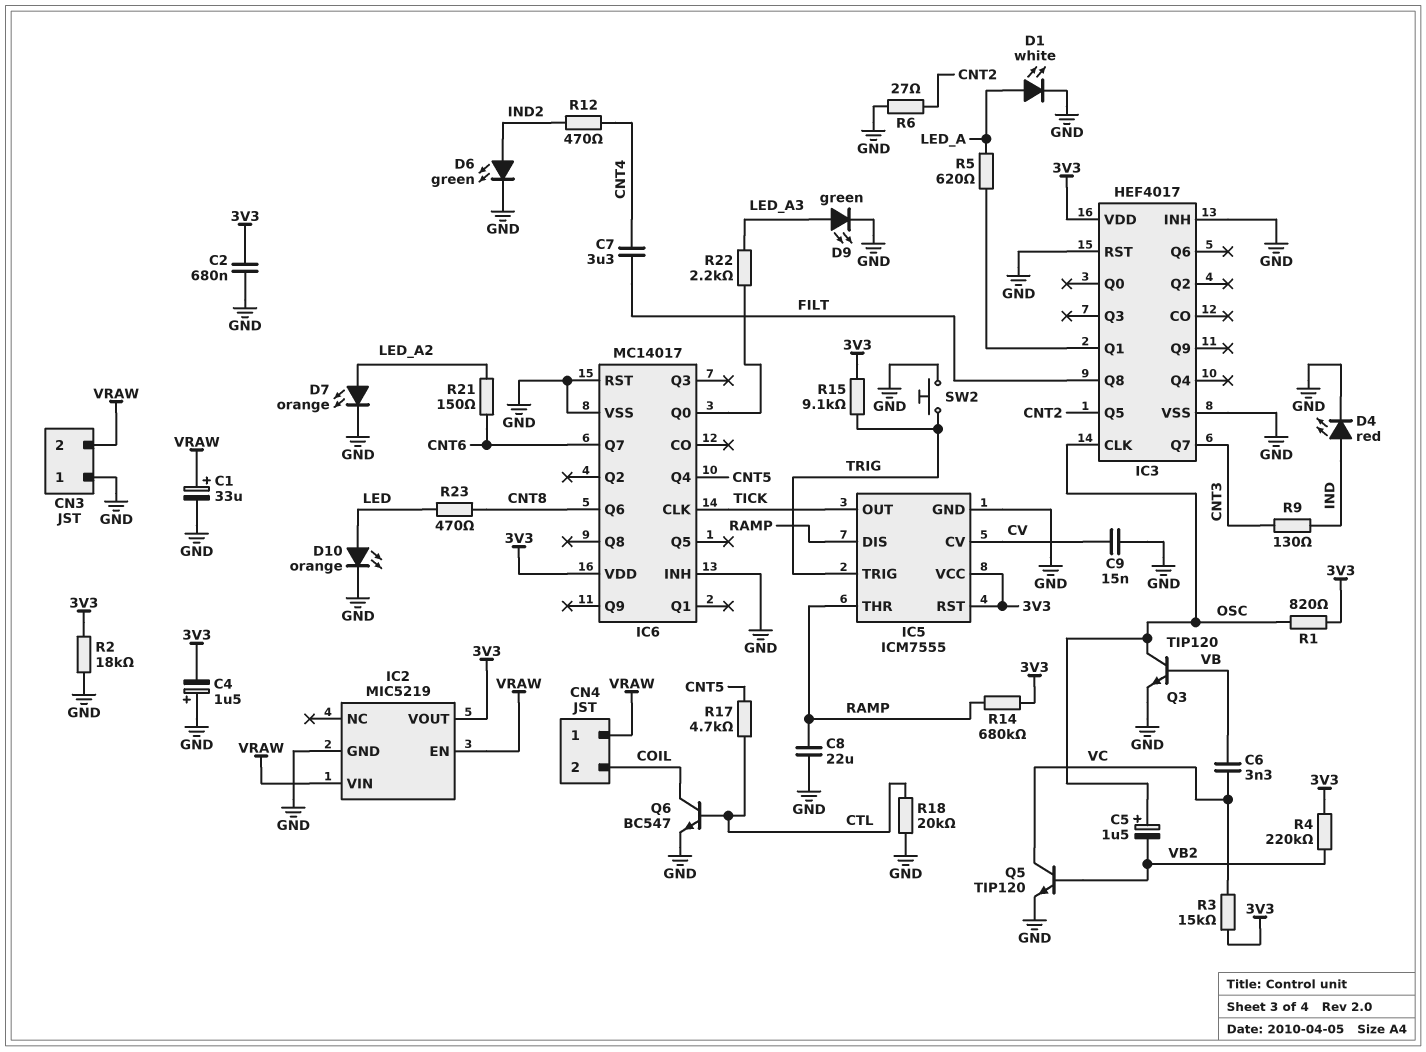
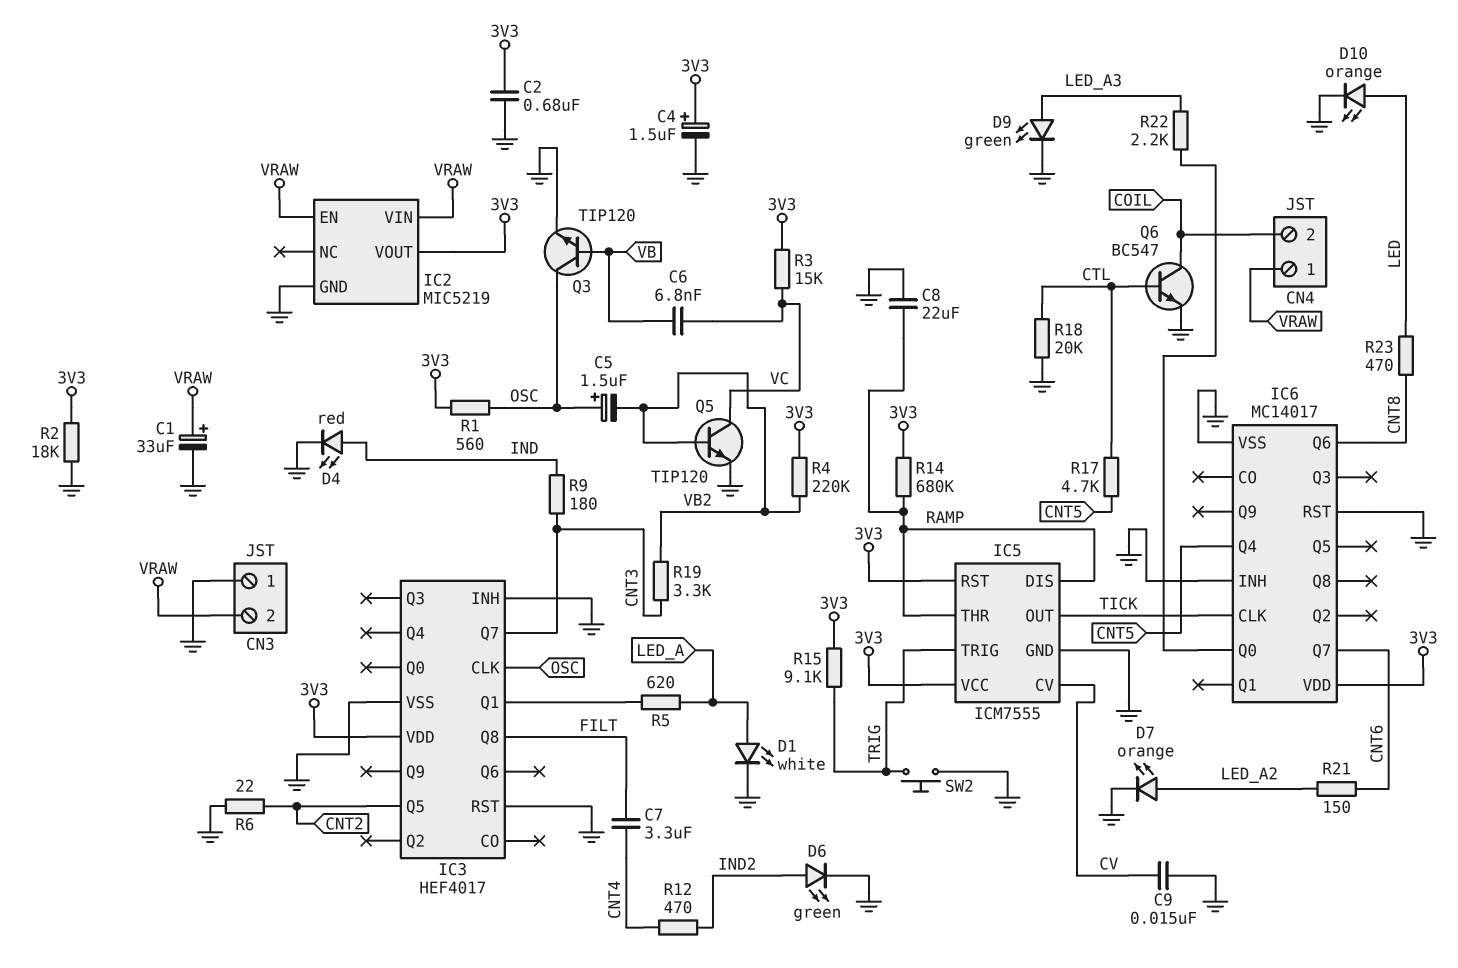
C4: 1.5uF (plus GND, minus 3V3) -> 1.5uF (plus 3V3, minus GND)
C6: 3.3nF (VB, VC) -> 6.8nF (VB, VC)
R1: 820 (3V3, OSC) -> 560 (3V3, OSC)
R6: 27 (CNT2, GND) -> 22 (CNT2, GND)
R9: 130 (CNT3, IND) -> 180 (CNT3, IND)
R19: none -> 3.3k (CNT3, VB2)

